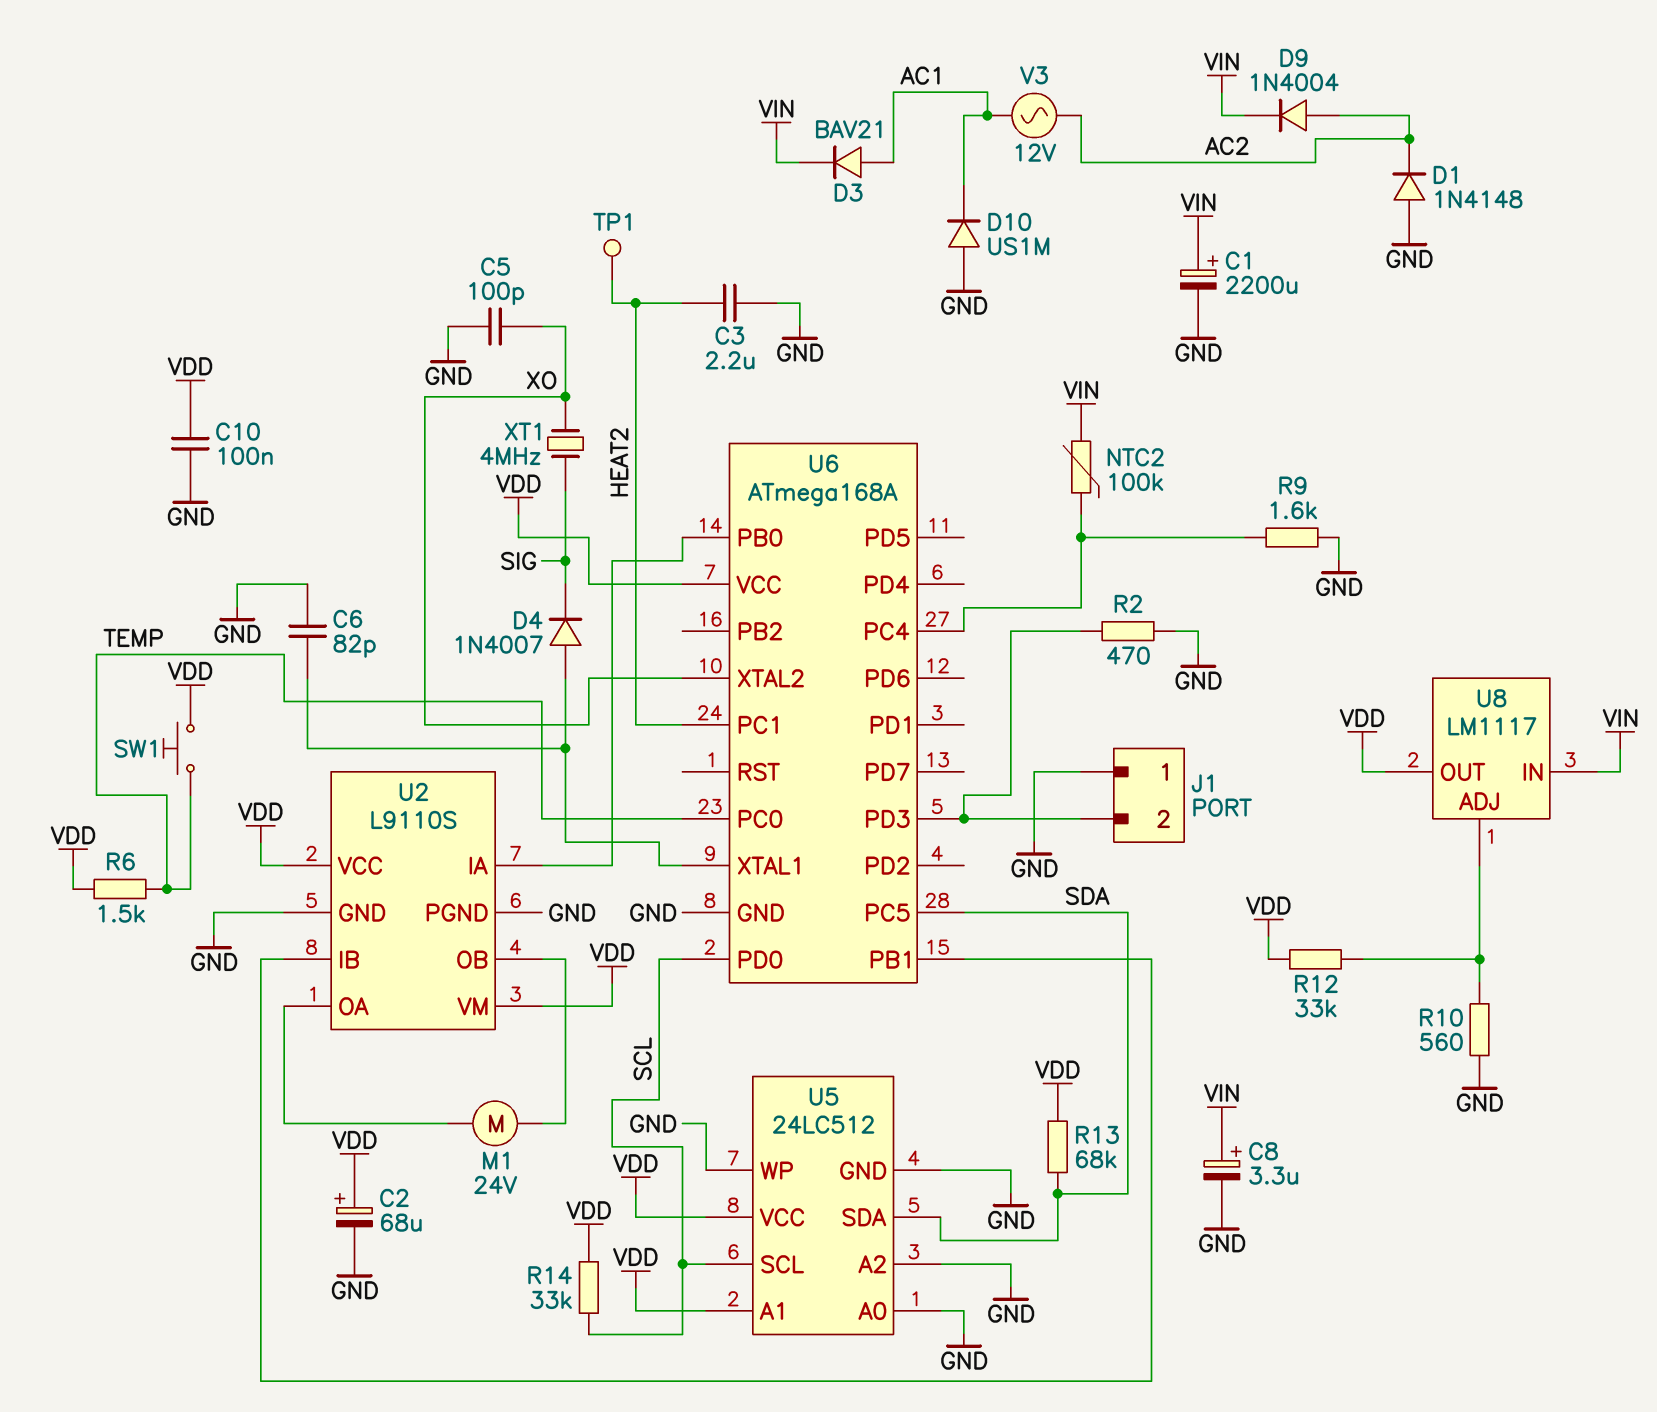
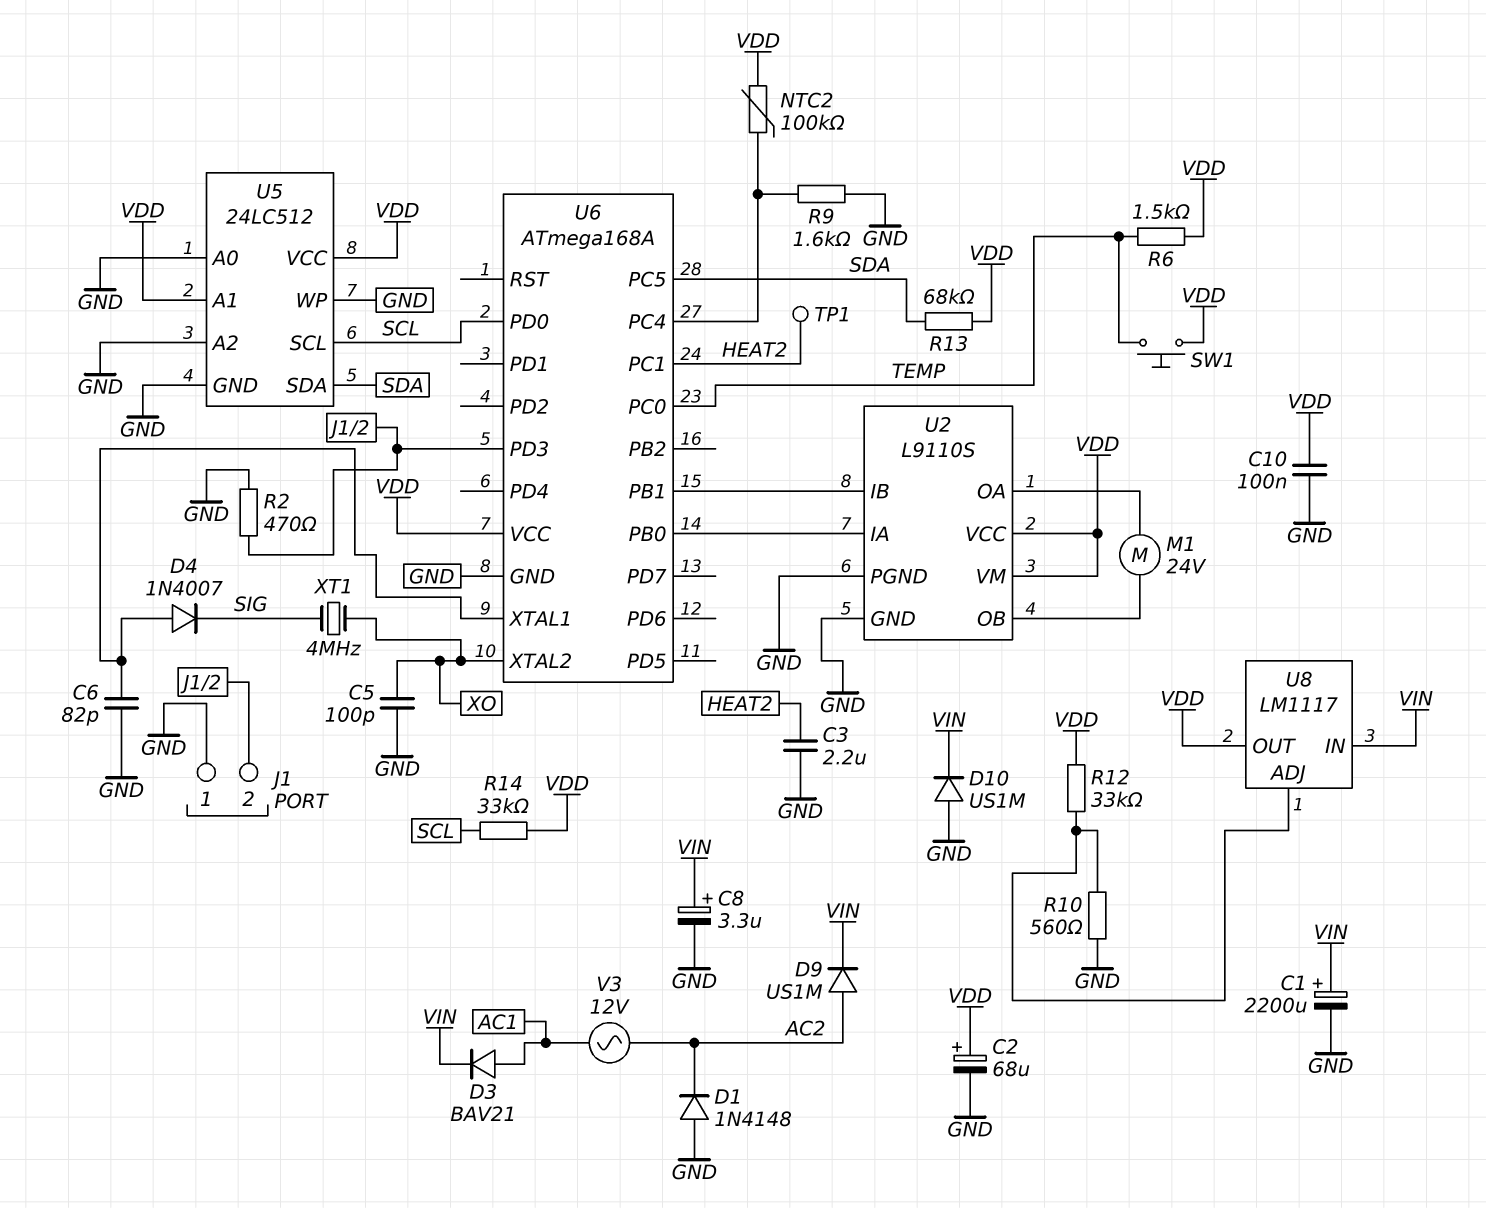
D9: diode 1N4004 (A AC2, K VIN) -> diode US1M (A AC2, K VIN)
D10: diode US1M (A GND, K AC1) -> diode US1M (A GND, K VIN)
NTC2: 100k (U6/PC4, VIN) -> 100k (U6/PC4, VDD)

